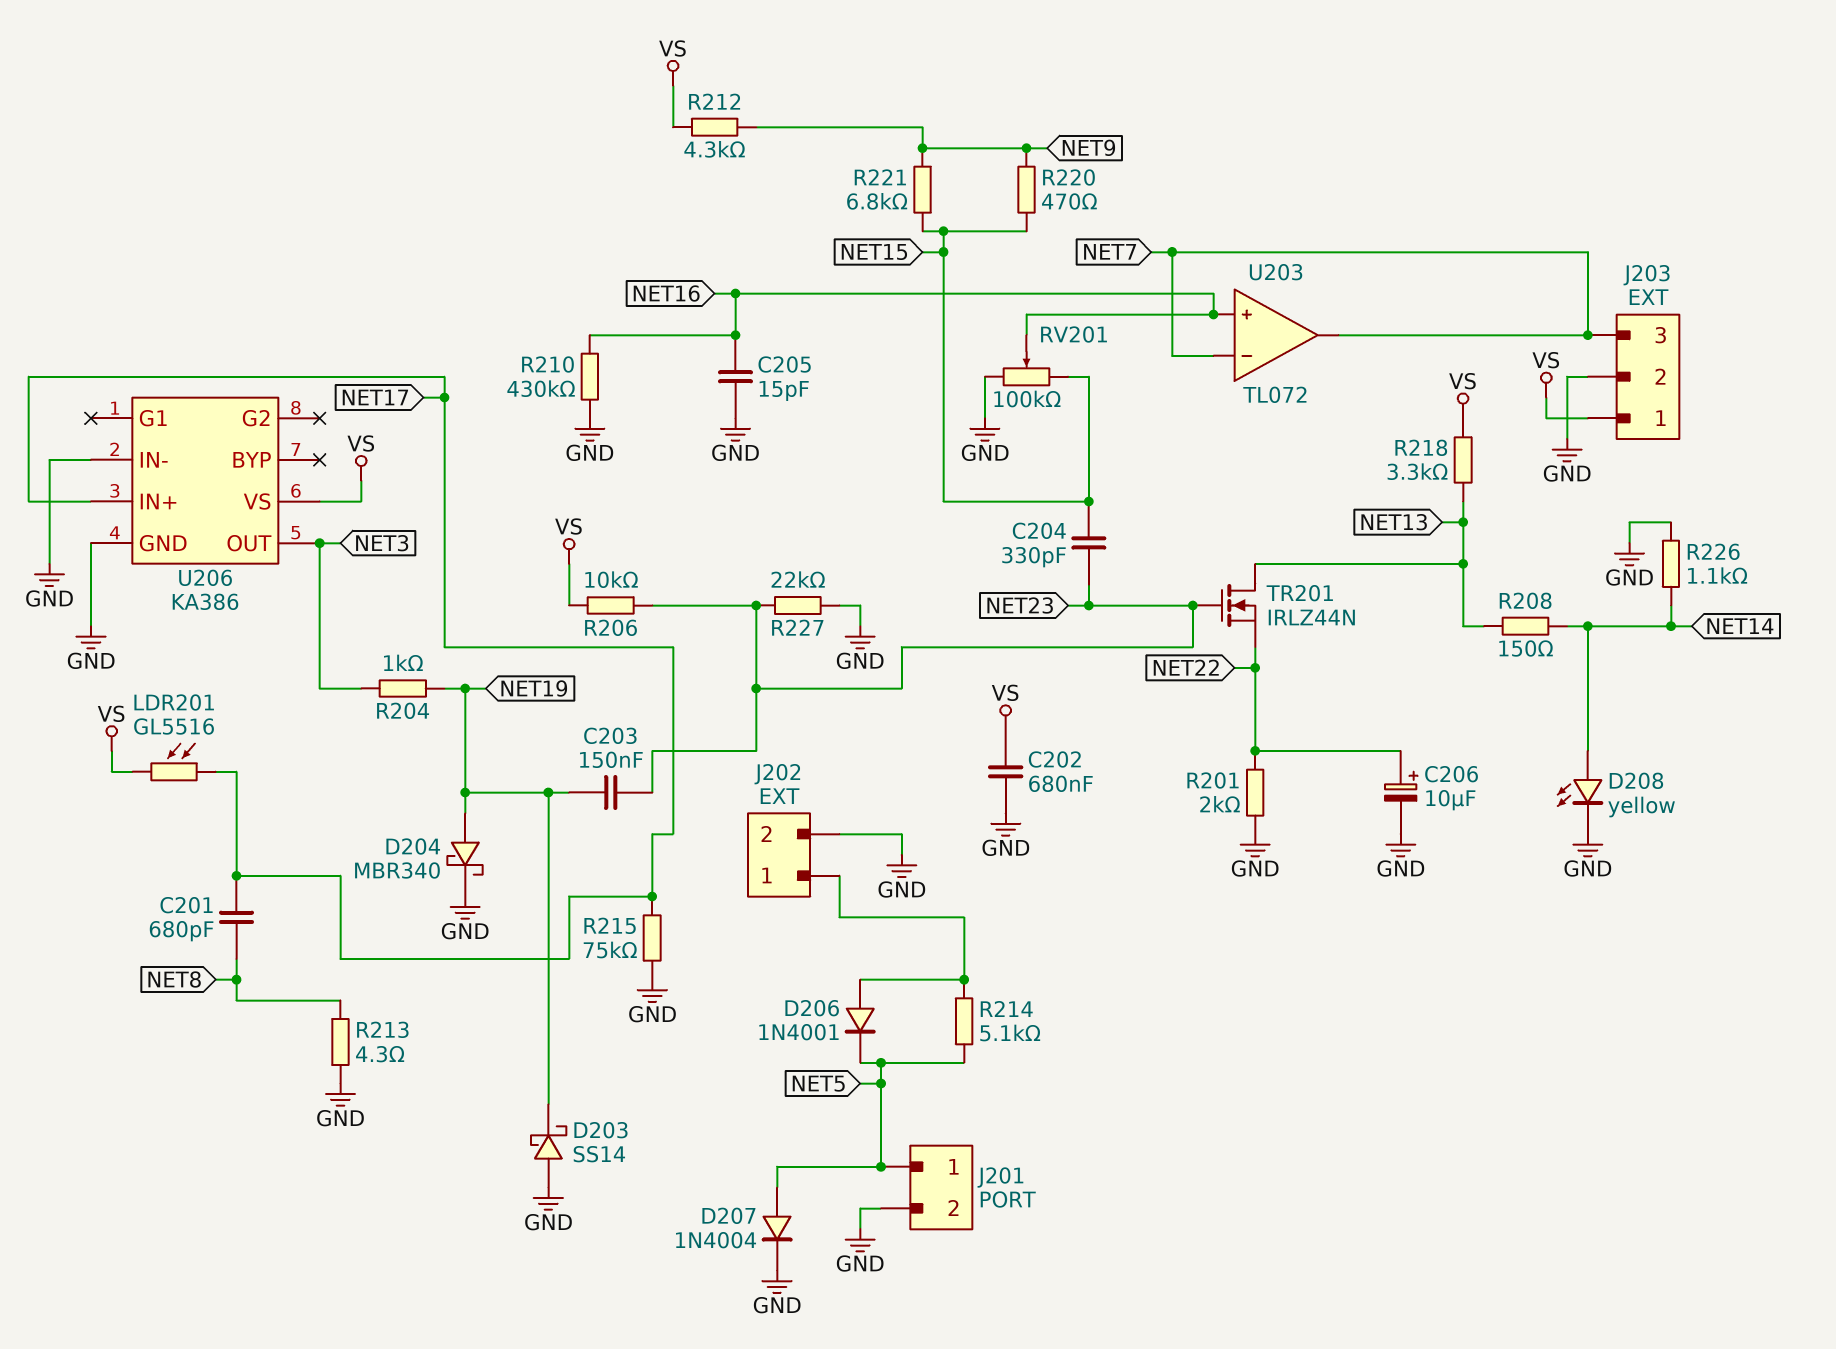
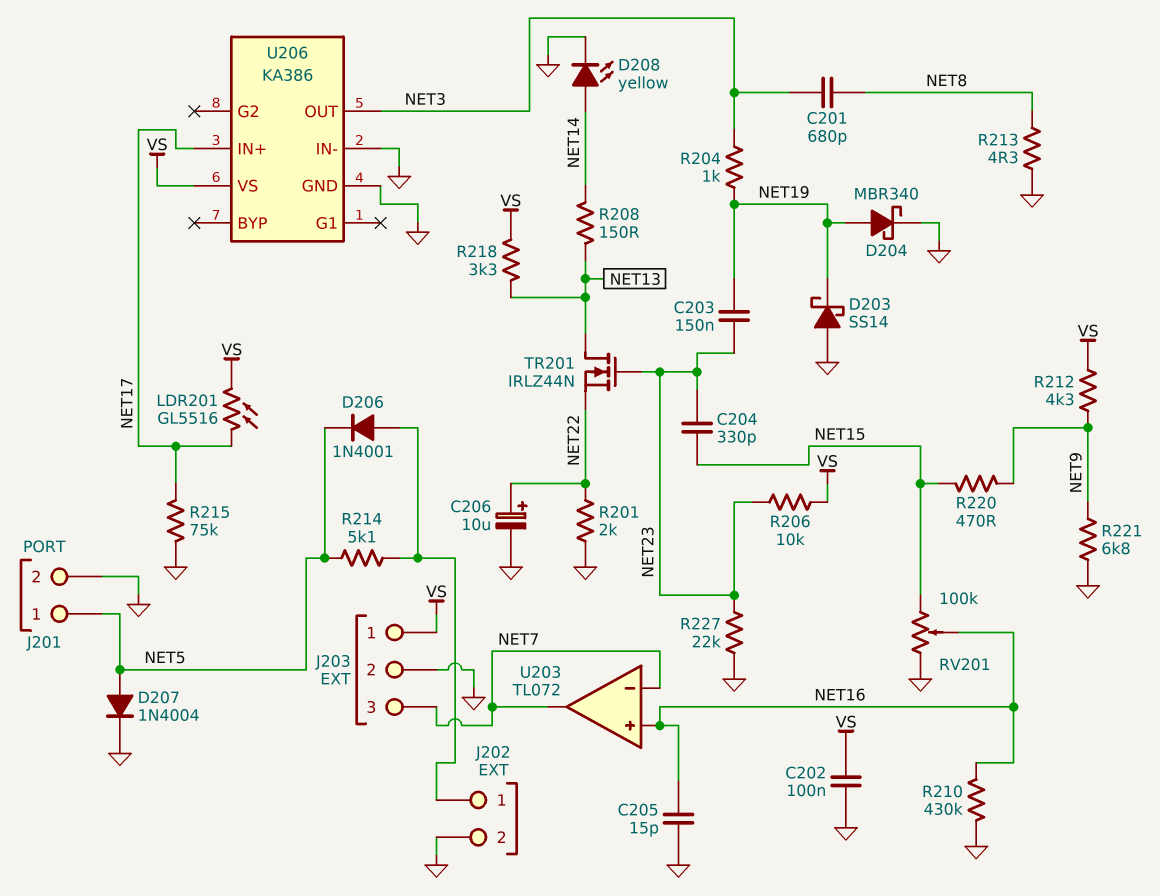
C201: 680pF (NET8, NET17) -> 680pF (NET3, NET8)
C202: 680nF (GND, VS) -> 100nF (GND, VS)
R221: 6.8k (NET9, NET15) -> 6.8k (GND, NET9)
R226: 1.1k (GND, NET14) -> none

